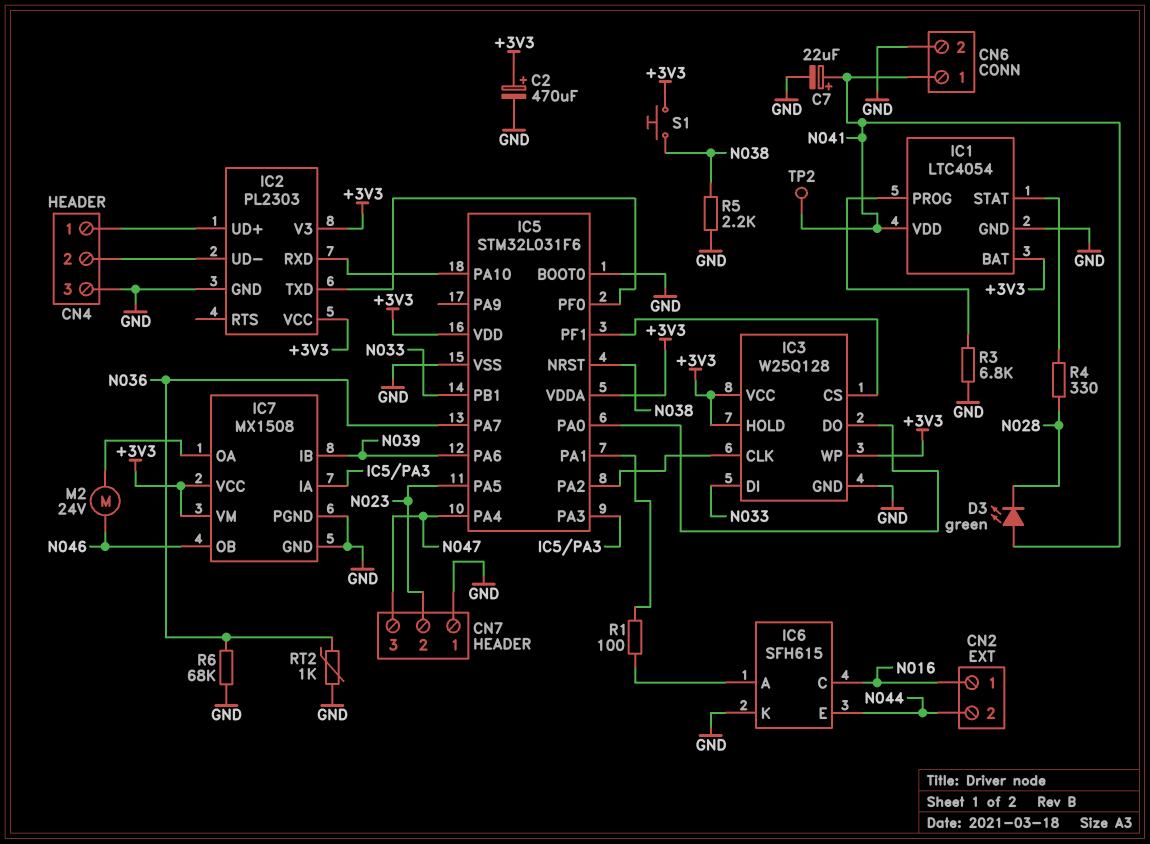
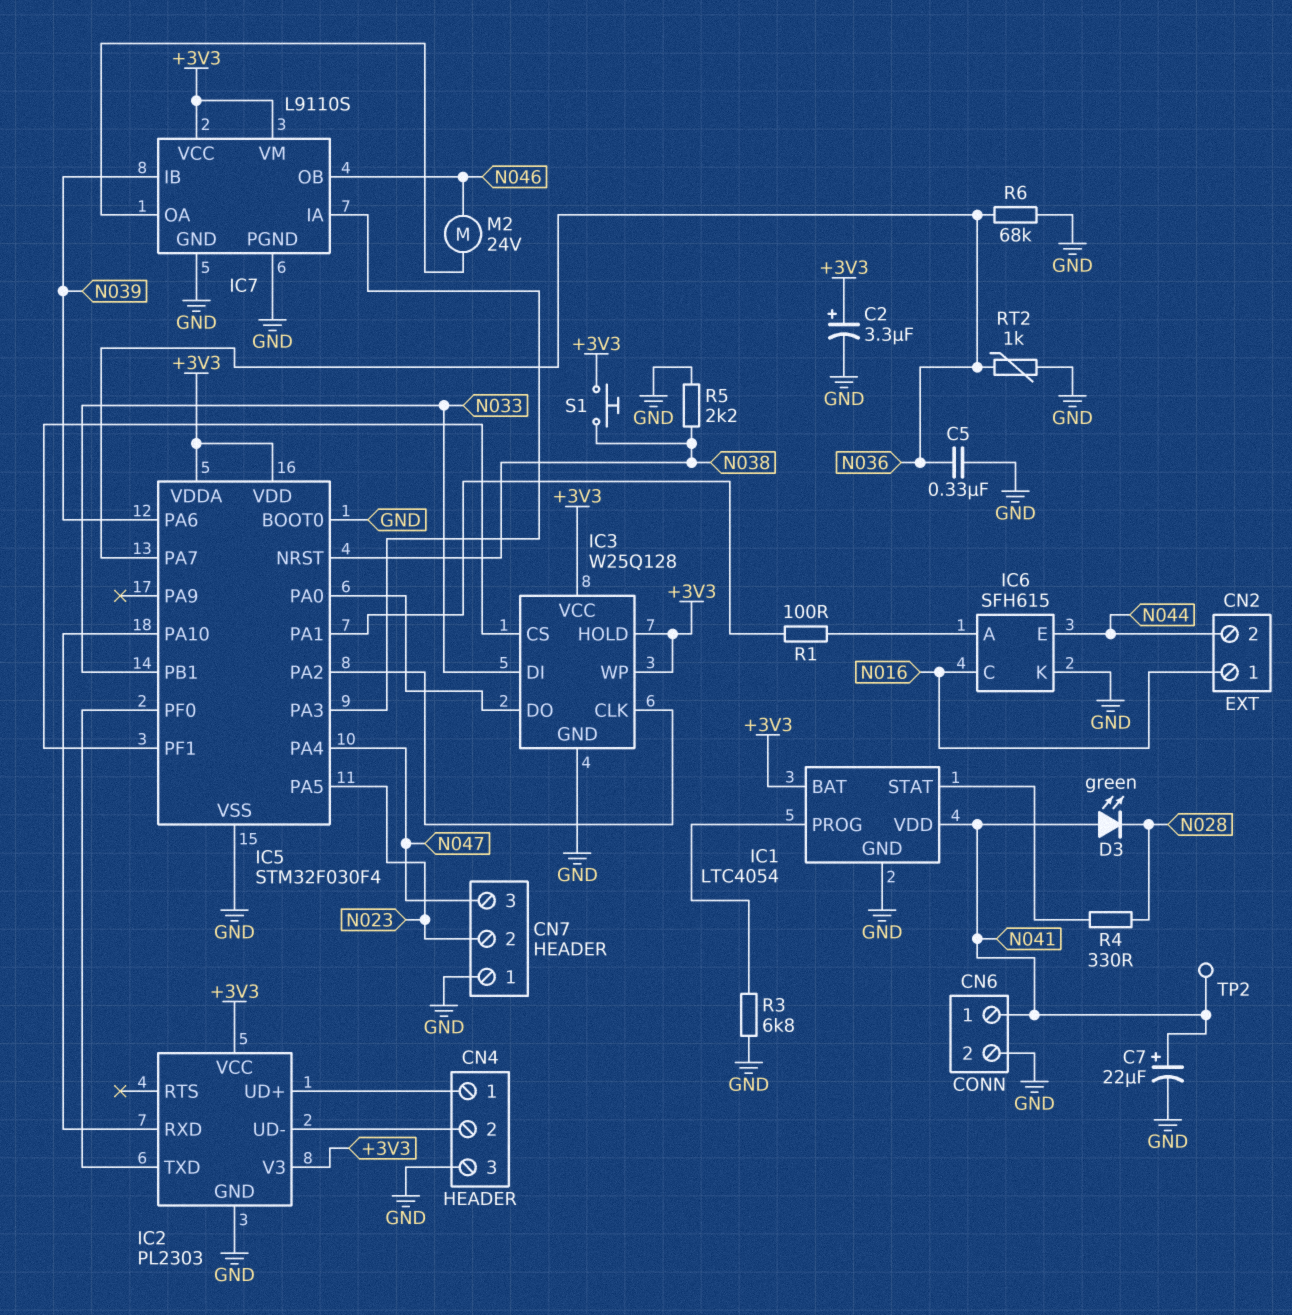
C2: 470uF (plus +3V3, minus GND) -> 3.3uF (plus +3V3, minus GND)
C5: none -> 330nF (GND, N036)
IC5: STM32L031F6 -> STM32F030F4
IC7: MX1508 -> L9110S

